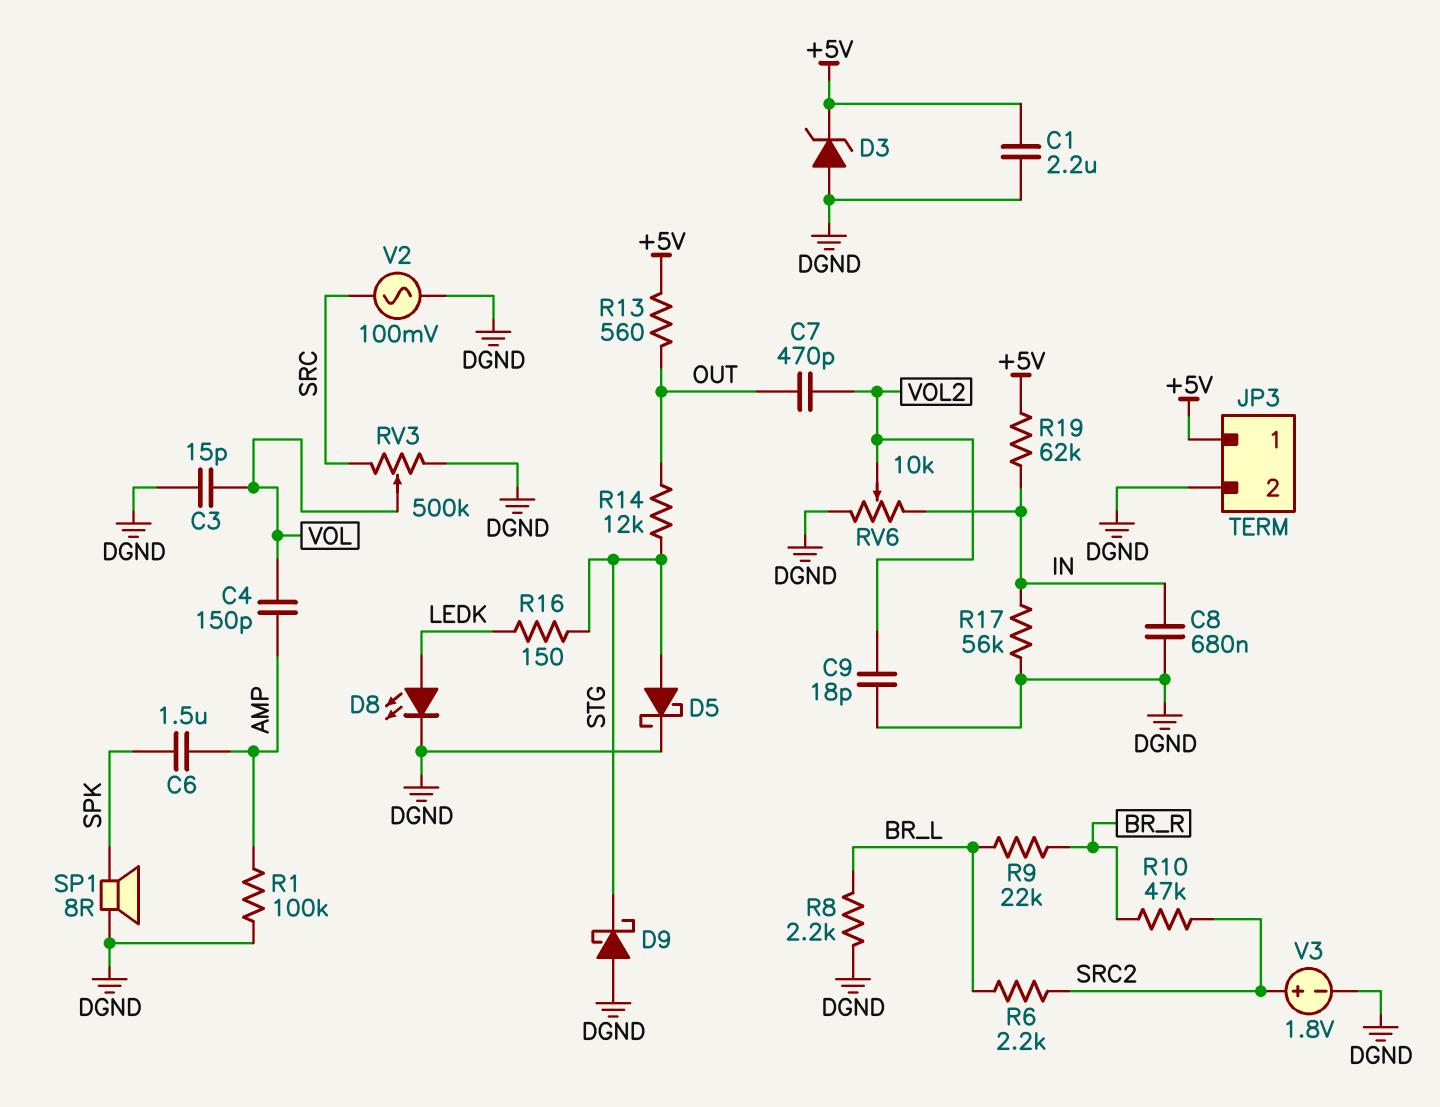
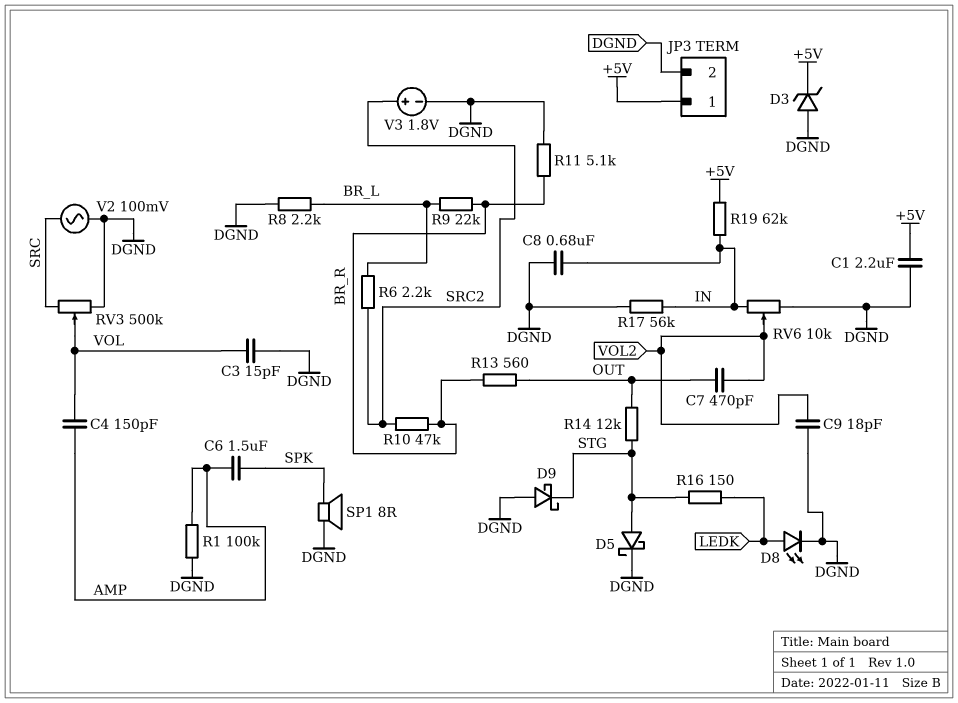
R11: none -> 5.1k (BR_R, DGND)
R13: 560 (+5V, OUT) -> 560 (BR_R, OUT)

